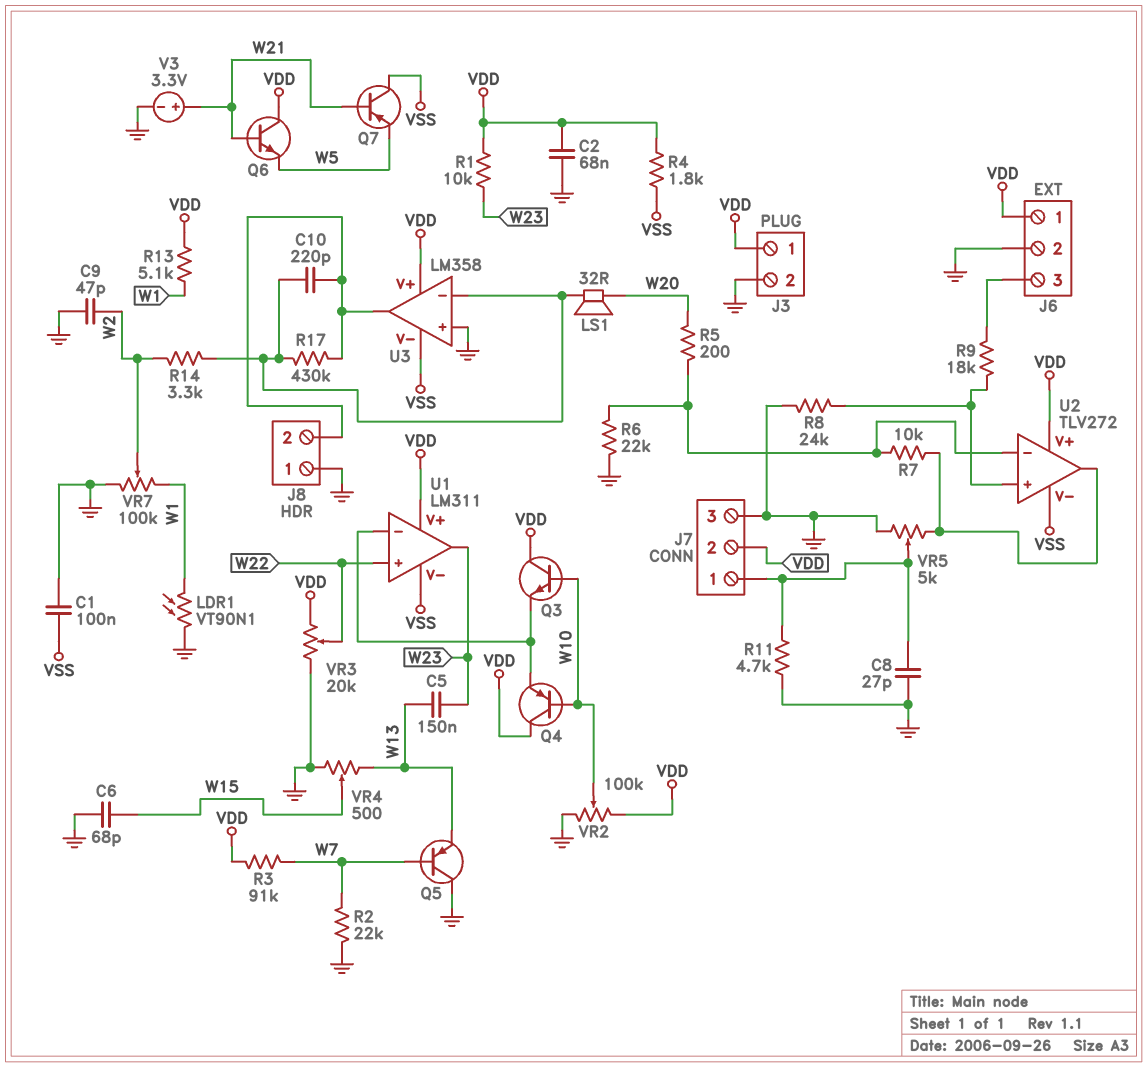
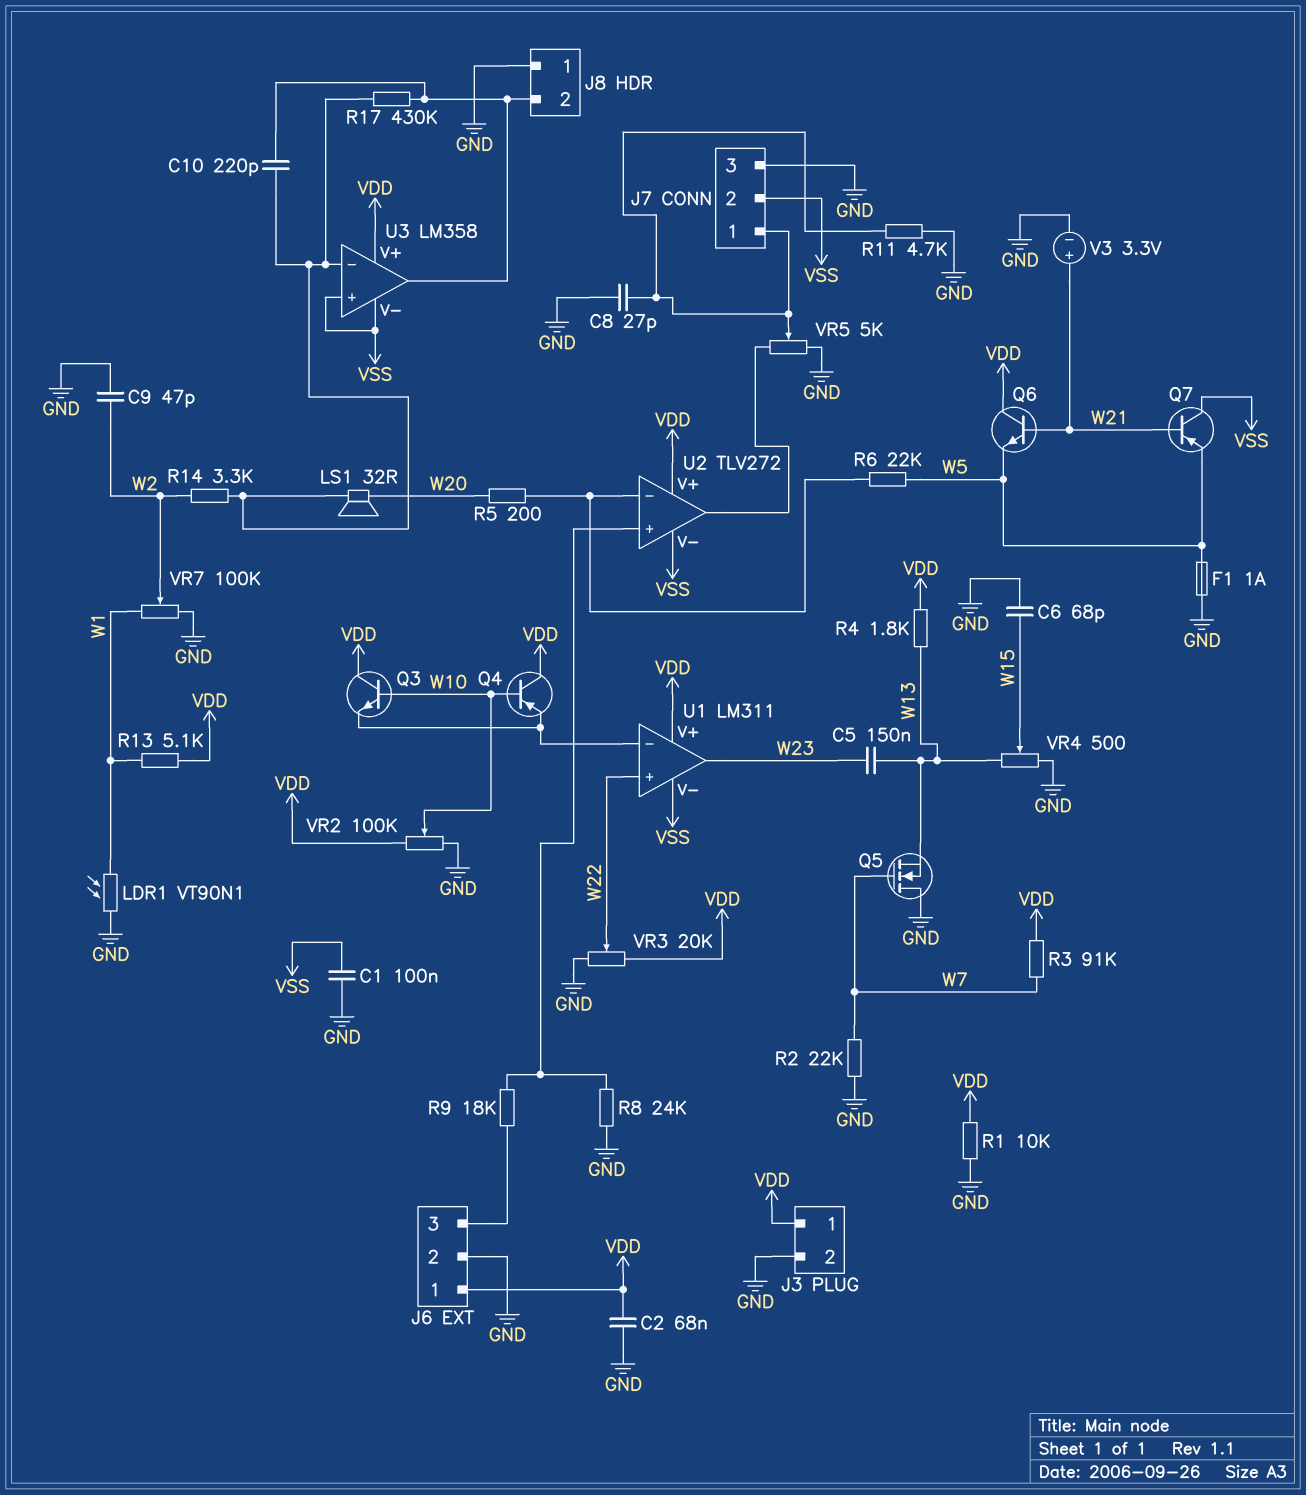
F1: none -> 1A (GND, W5)
J7 pin 2: VDD -> VSS
Q5: PNP (B W7, C GND, E W13) -> NMOS (G W7, D GND, S W13)
R1: 10k (VDD, W23) -> 10k (GND, VDD)
R4: 1.8k (VDD, VSS) -> 1.8k (VDD, W13)
R6: 22k (GND, U2/in-) -> 22k (U2/in-, W5)
R7: 10k (U2/in-, U2/out) -> none
U3 pin in+: GND -> VSS

